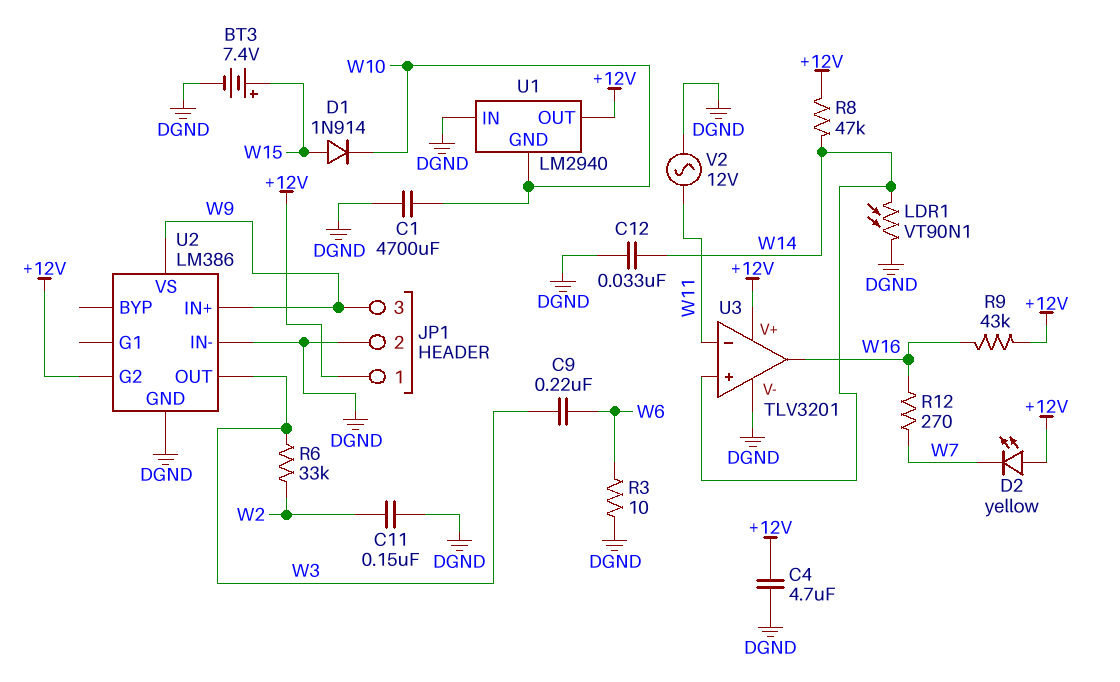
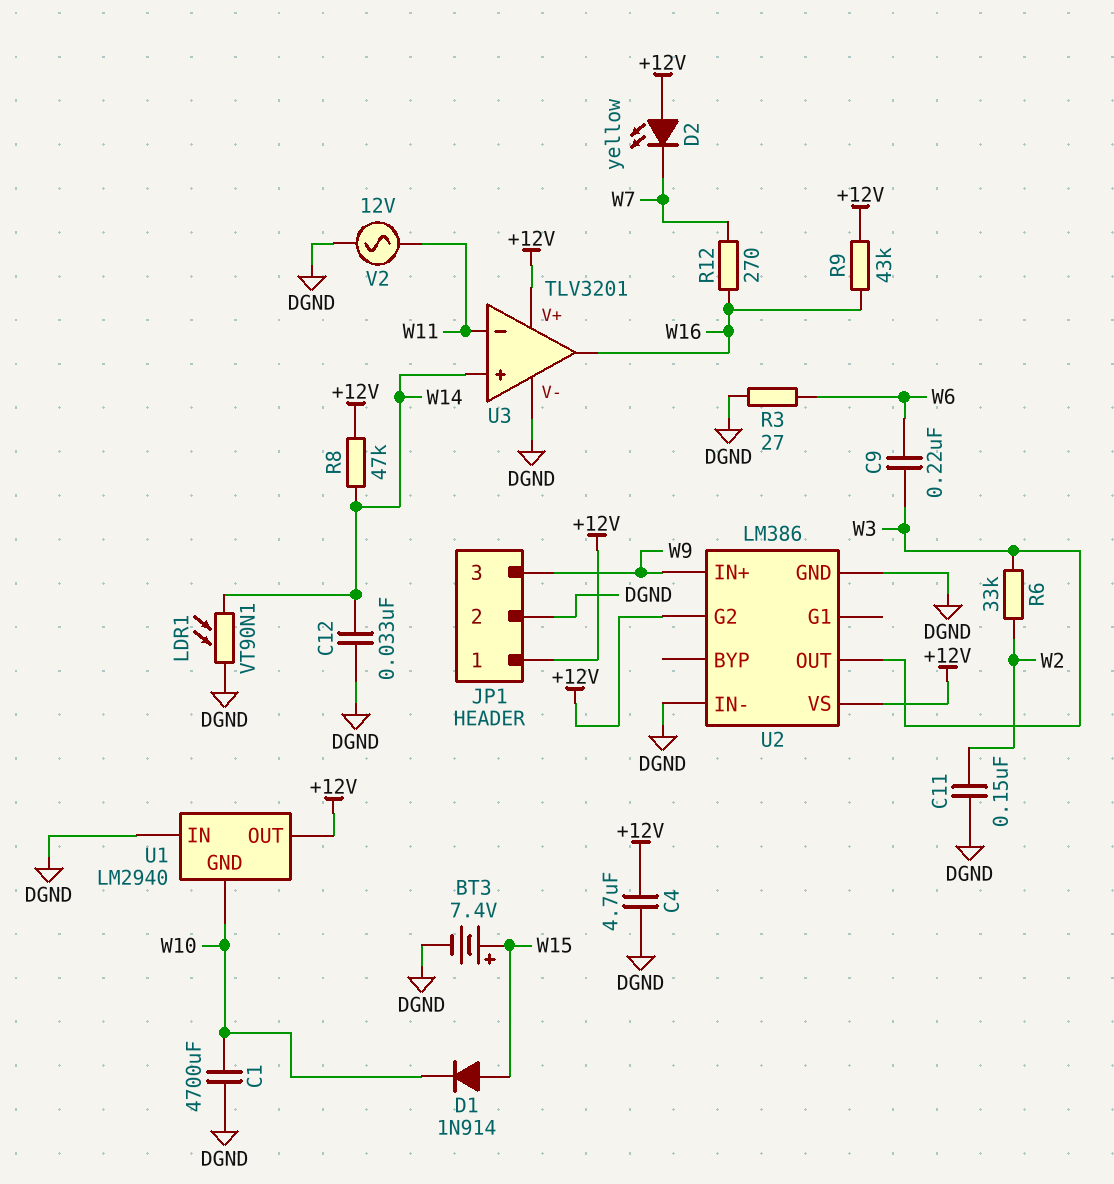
R3: 10 (DGND, W6) -> 27 (DGND, W6)
U2 pin VS: W9 -> +12V

